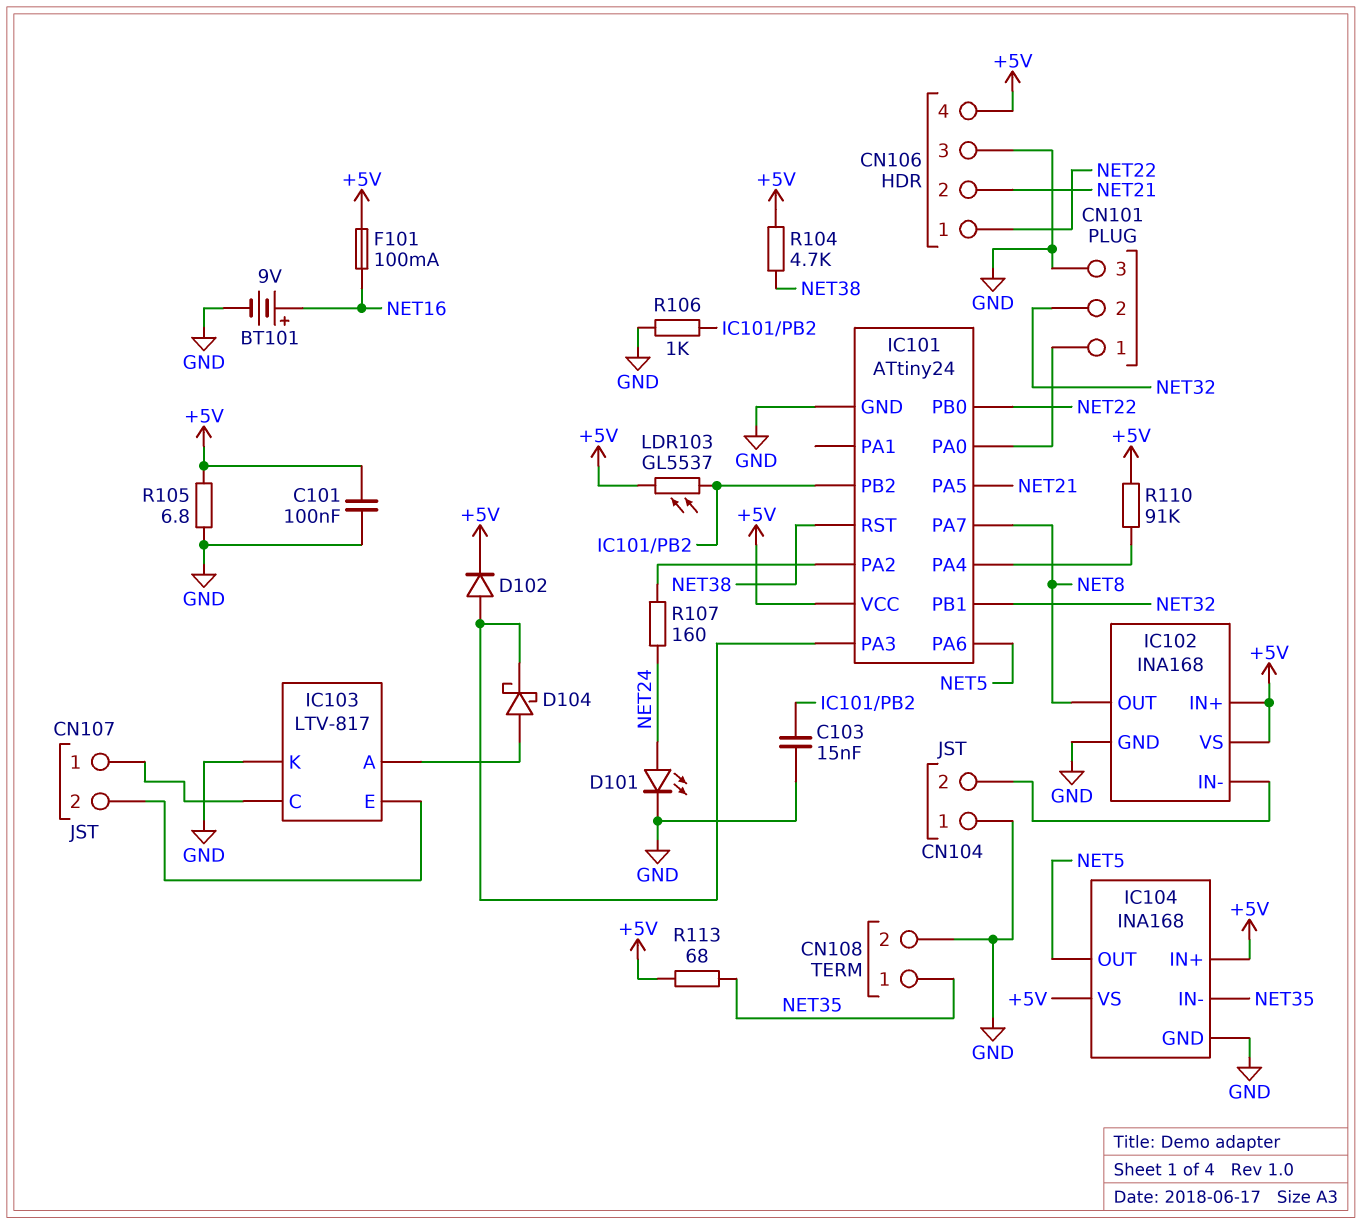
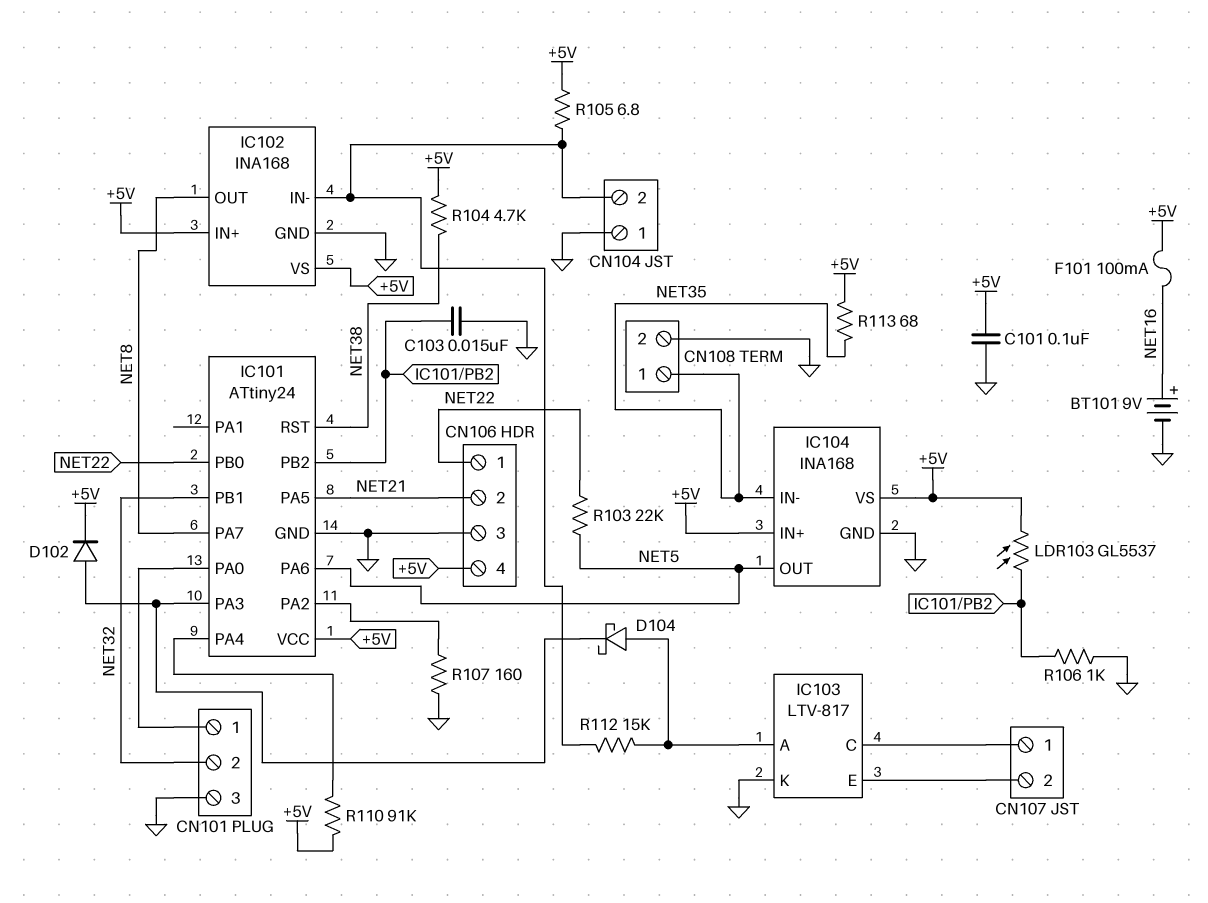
D101: LED (A NET24, K GND) -> none
R103: none -> 22k (NET5, NET22)
R105: 6.8 (+5V, GND) -> 6.8 (+5V, CN104/2)
R107: 160 (IC101/PA2, NET24) -> 160 (GND, IC101/PA2)
R112: none -> 15k (CN104/2, IC103/A)

